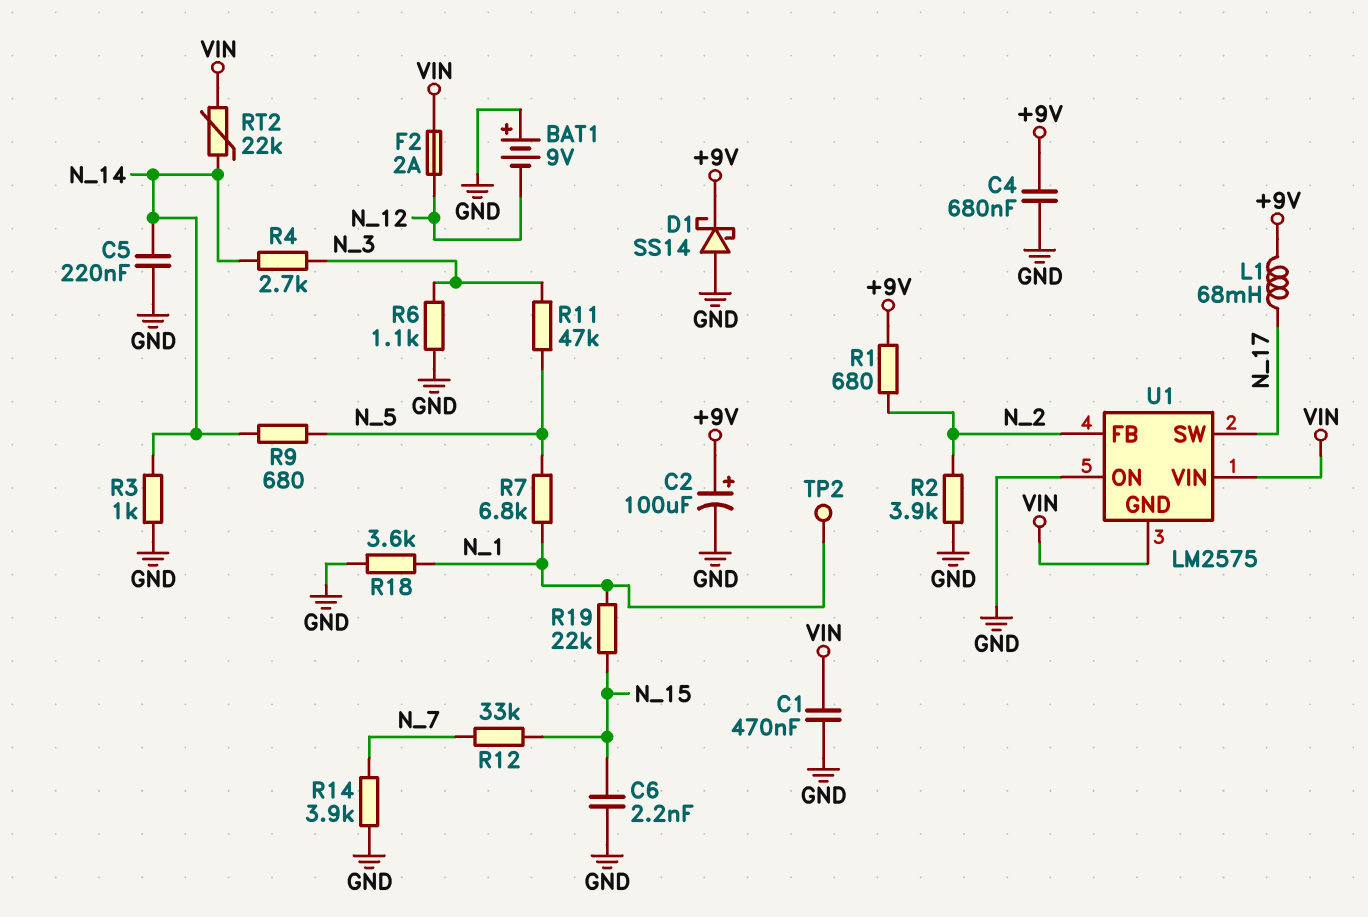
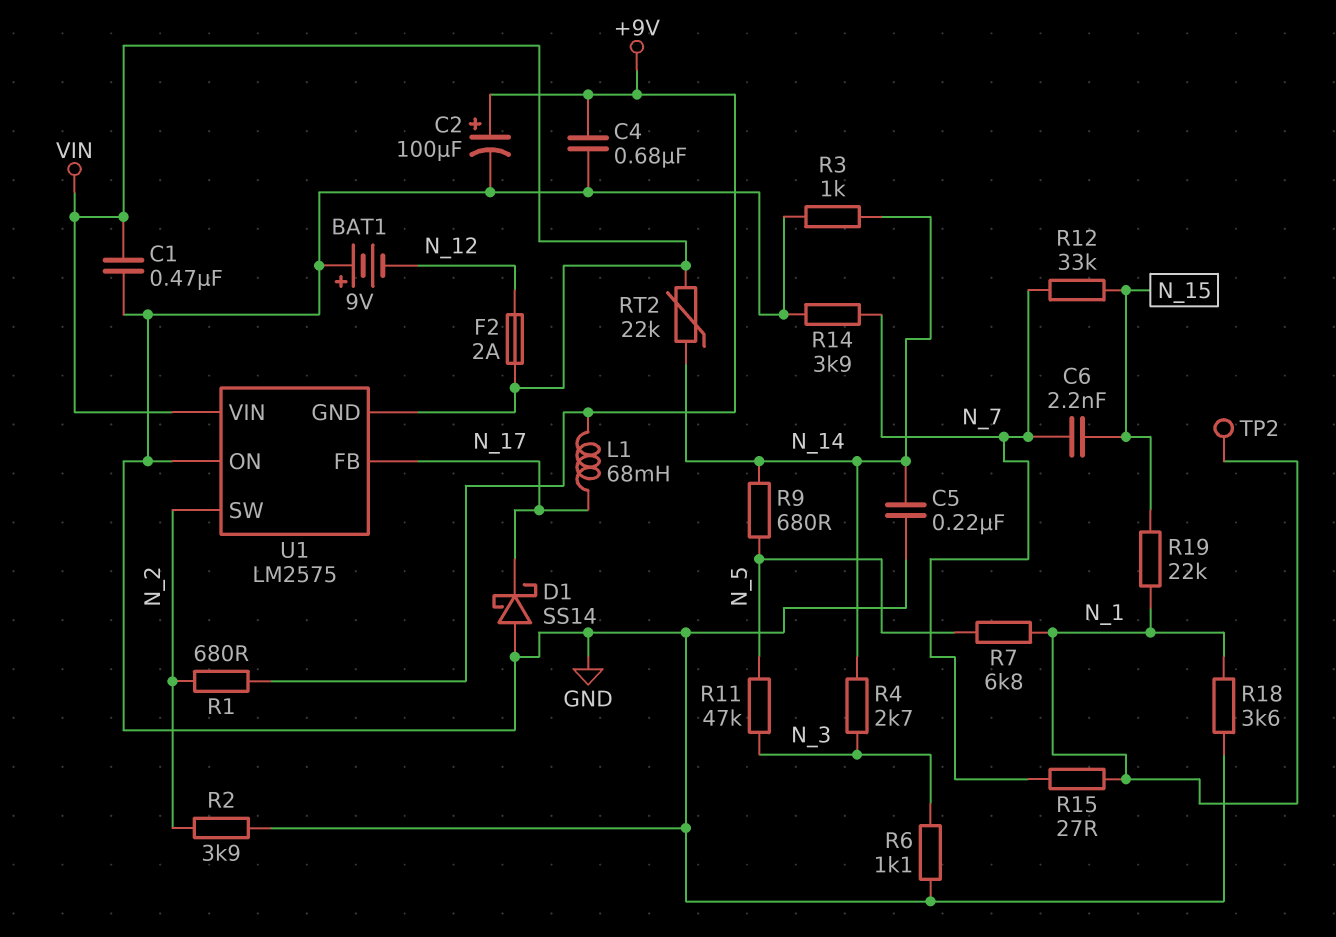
C6: 2.2nF (GND, N_15) -> 2.2nF (N_7, N_15)
D1: schottky SS14 (A GND, K +9V) -> schottky SS14 (A GND, K N_17)
R15: none -> 27 (N_1, N_7)
U1 pin FB: N_2 -> N_17
U1 pin SW: N_17 -> N_2

